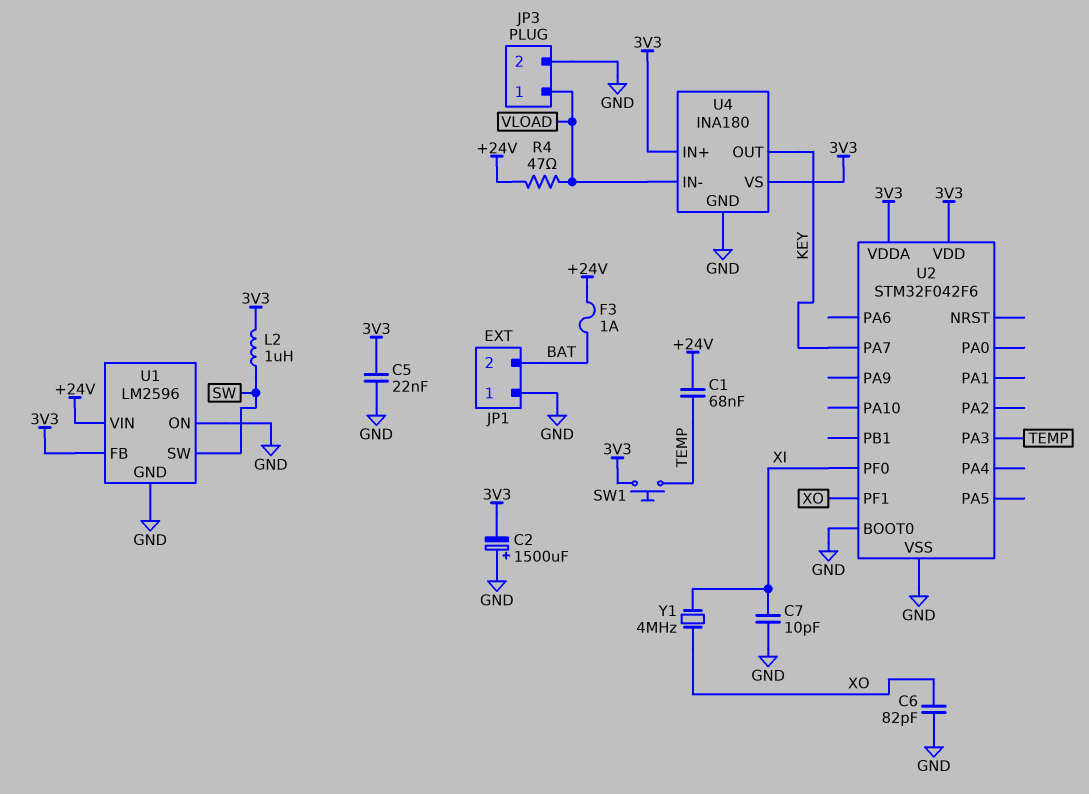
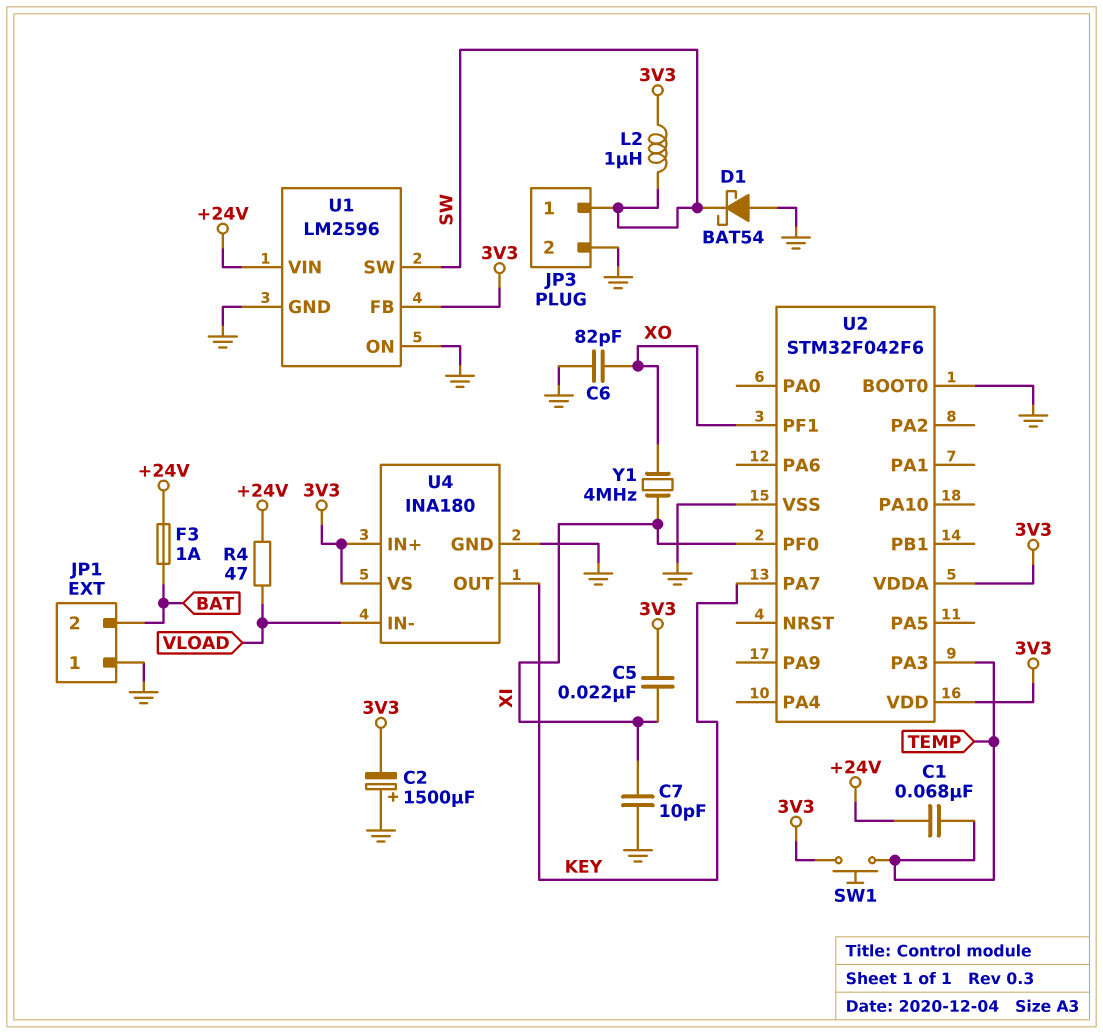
C5: 22nF (3V3, GND) -> 22nF (3V3, XI)
D1: none -> schottky BAT54 (A GND, K SW)
JP3 pin 1: VLOAD -> SW

